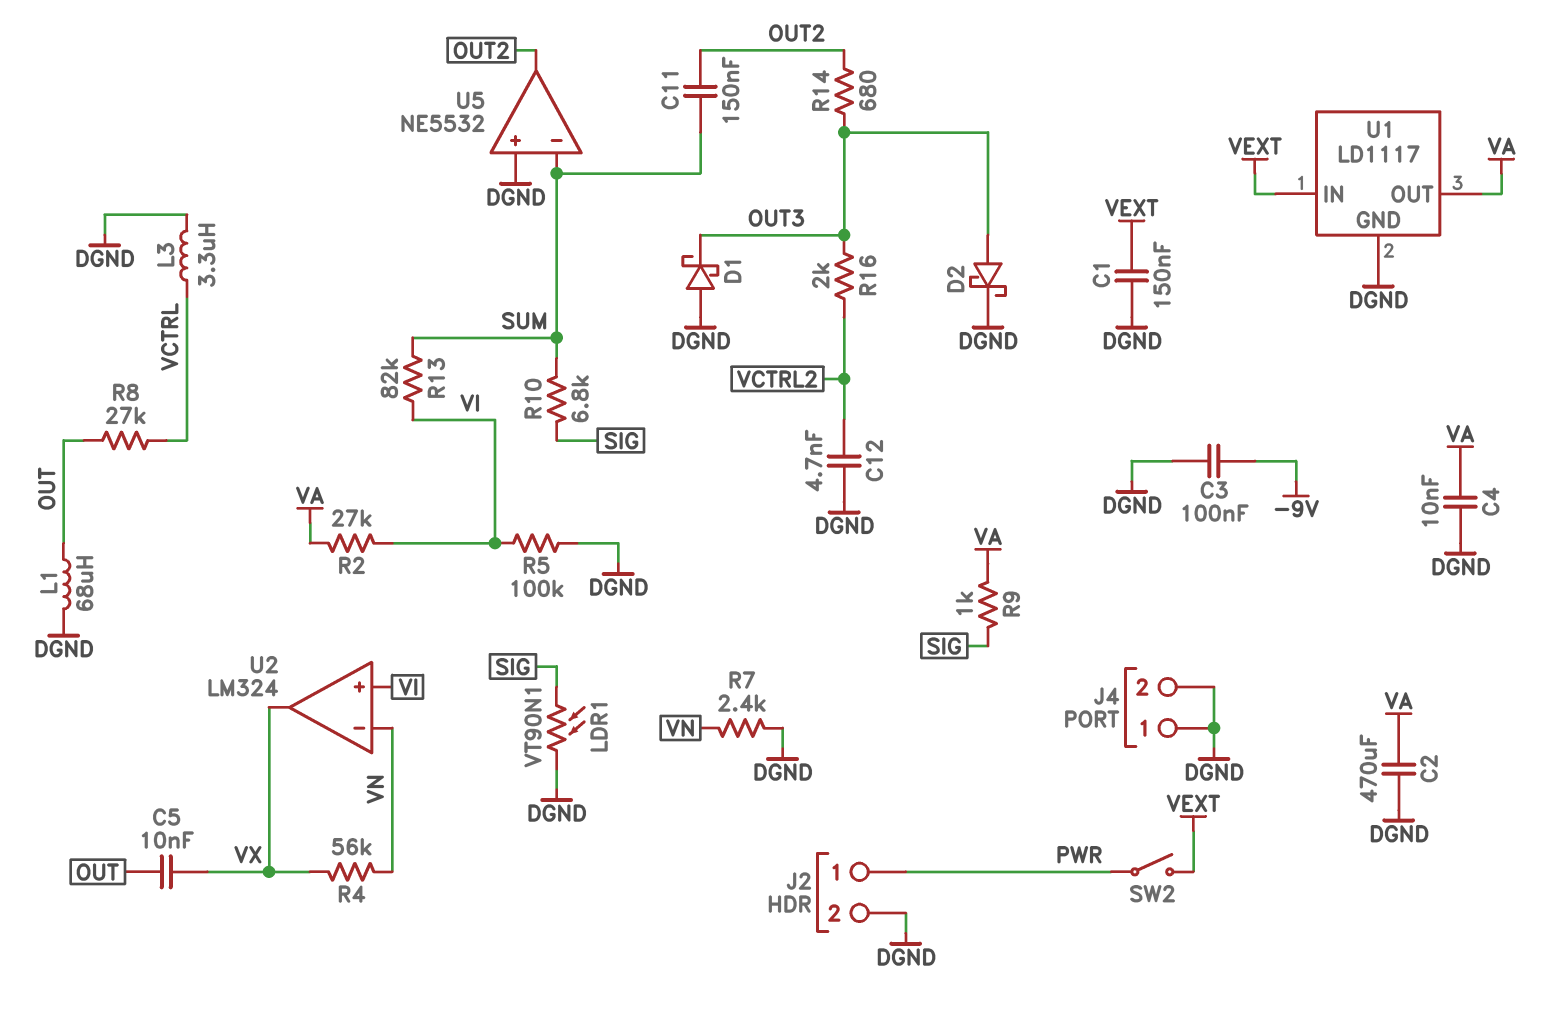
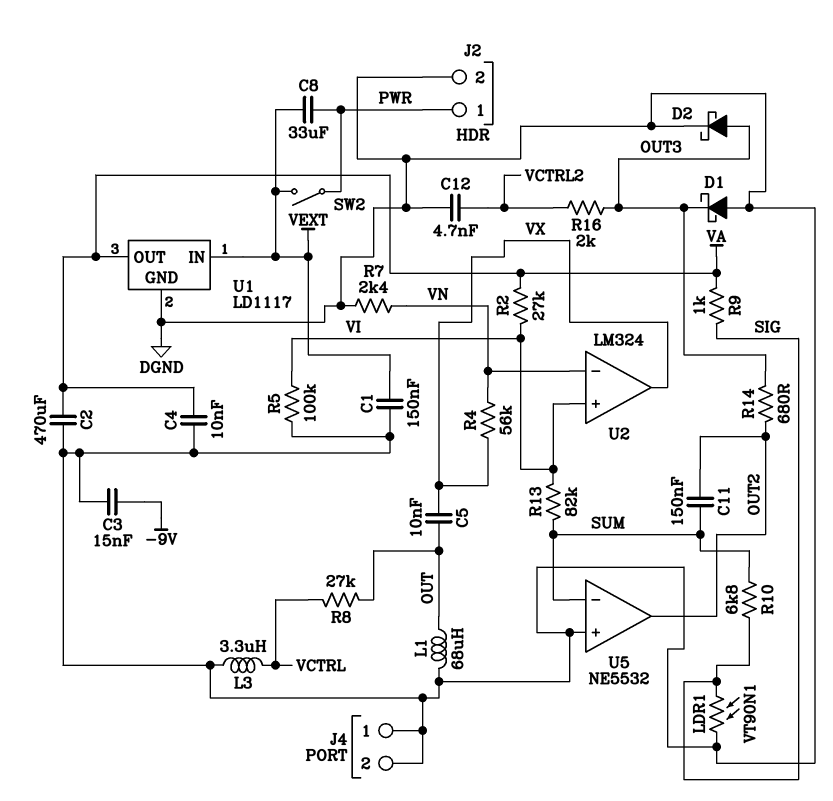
C3: 100nF (-9V, DGND) -> 15nF (-9V, DGND)
C8: none -> 33uF (PWR, VEXT)

